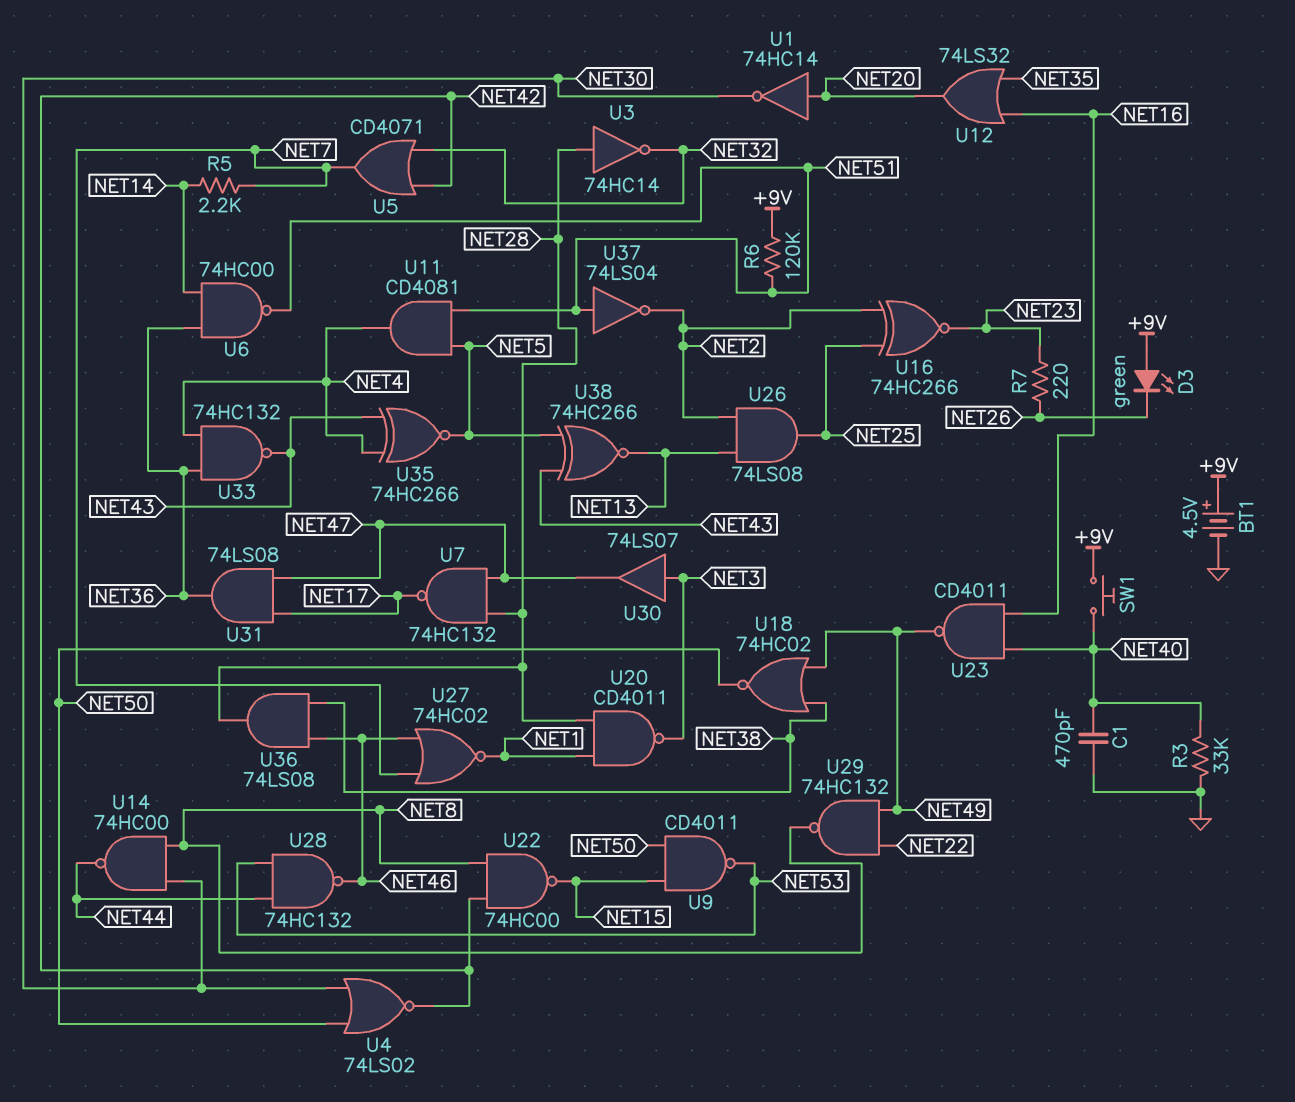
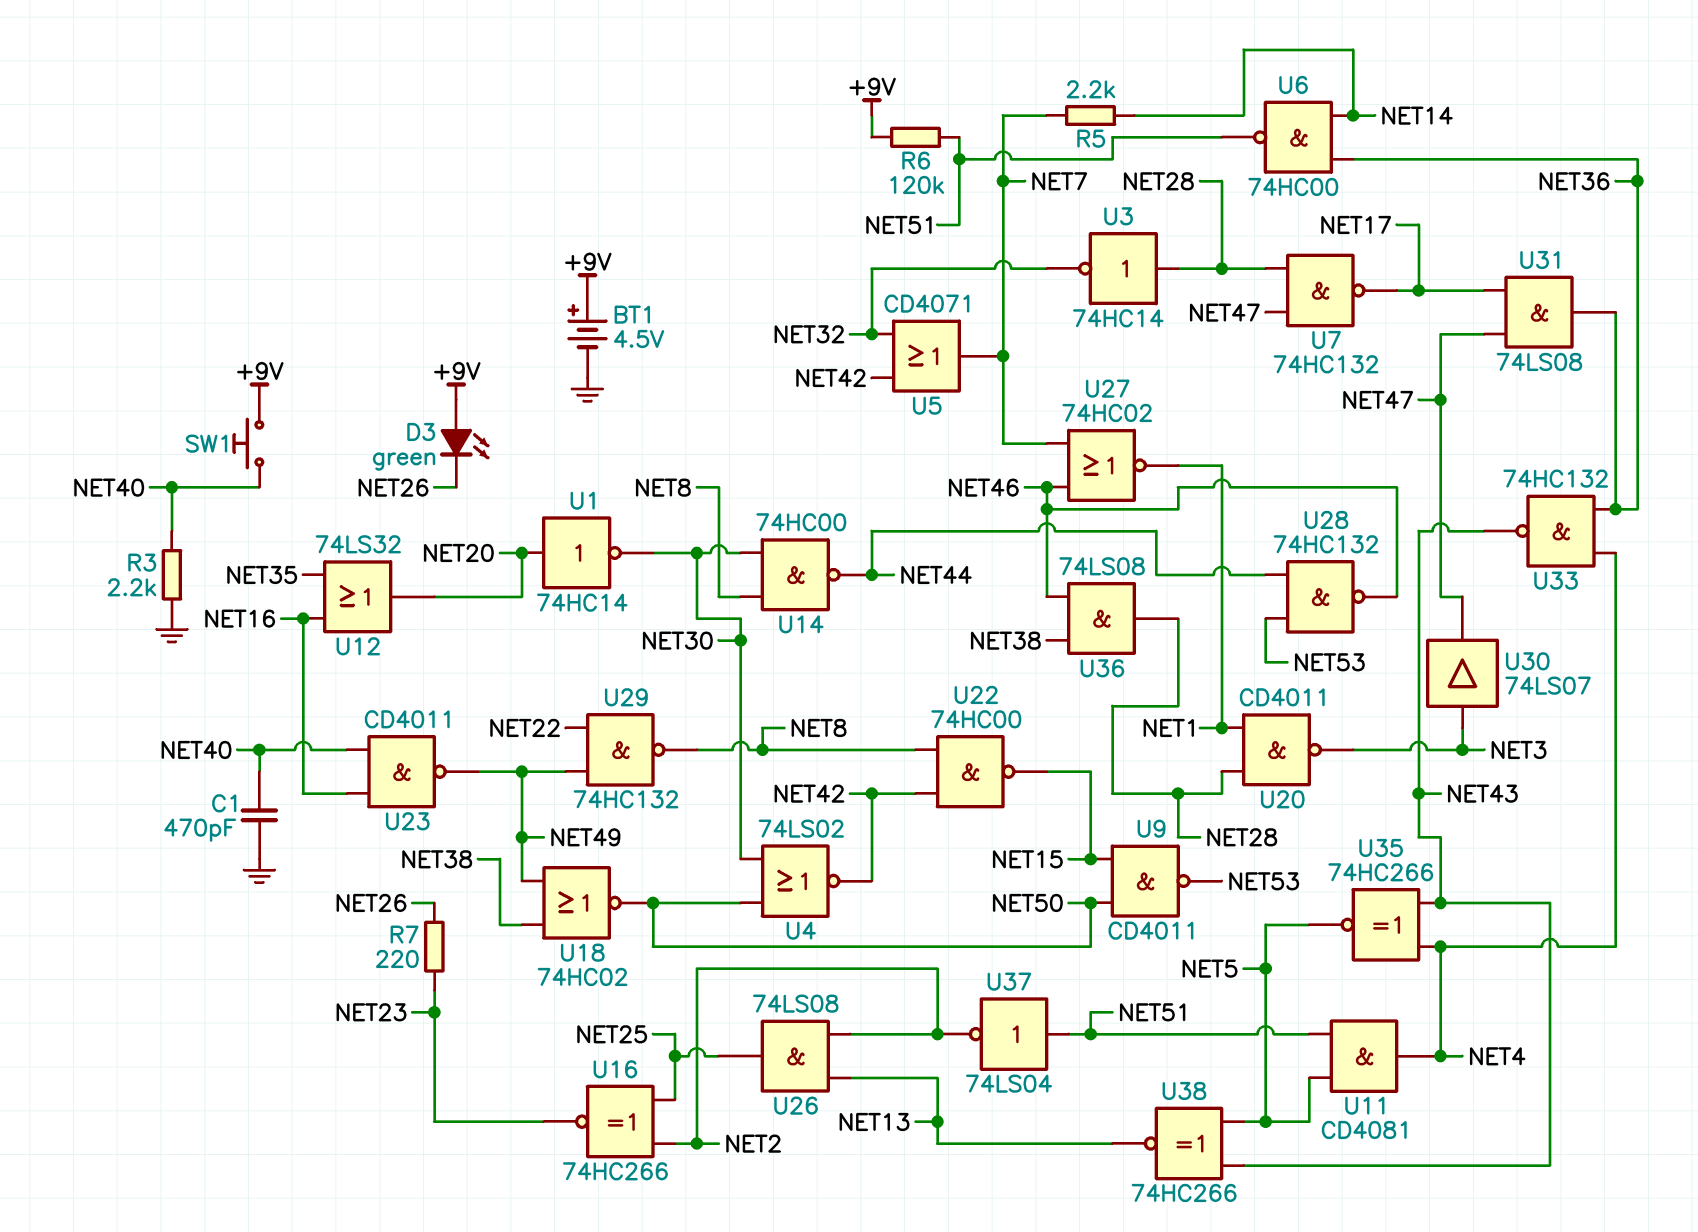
R3: 33k (GND, NET40) -> 2.2k (GND, NET40)

